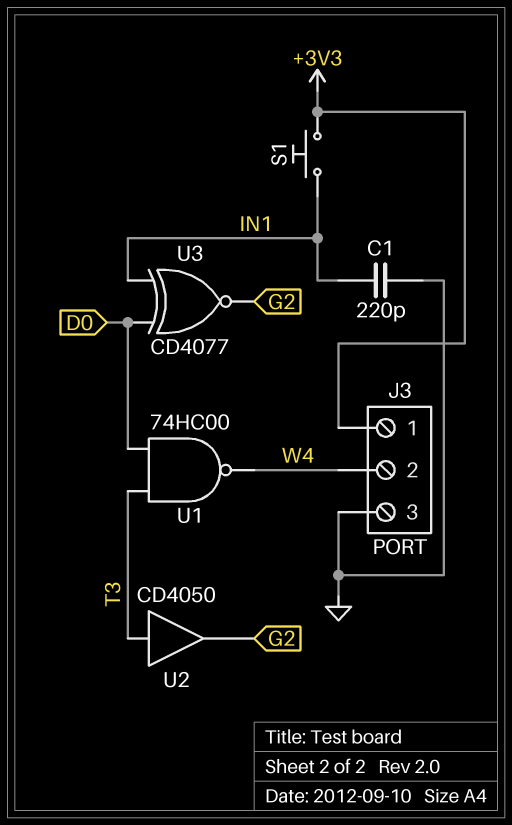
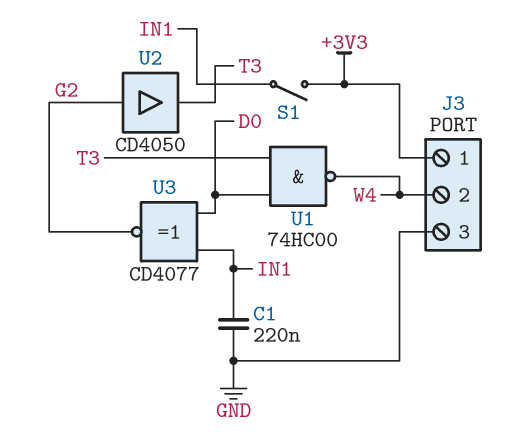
C1: 220pF (GND, IN1) -> 220nF (GND, IN1)
S1: button (+3V3, IN1) -> switch (+3V3, IN1)
U2: buffer CD4050 (in T3, out G2) -> buffer CD4050 (in G2, out T3)

